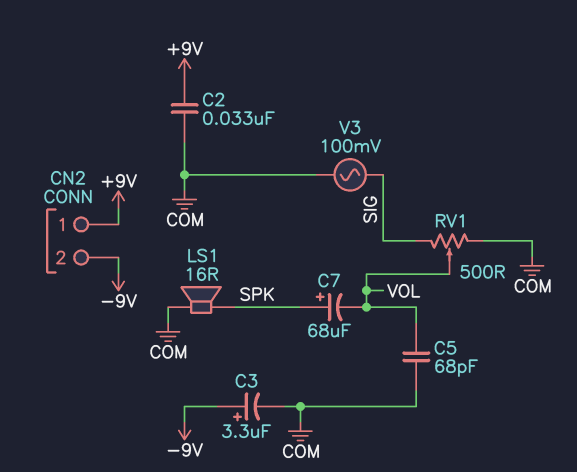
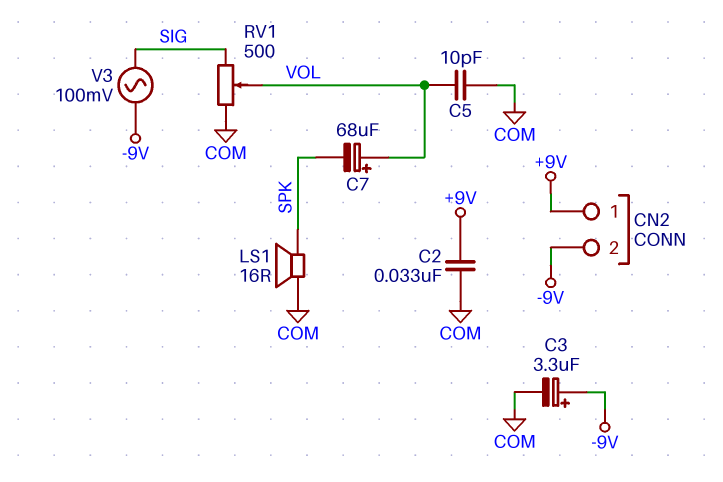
C5: 68pF (COM, VOL) -> 10pF (COM, VOL)
C7: 68uF (plus SPK, minus VOL) -> 68uF (plus VOL, minus SPK)
V3: AC 100mV (COM, SIG) -> AC 100mV (-9V, SIG)

